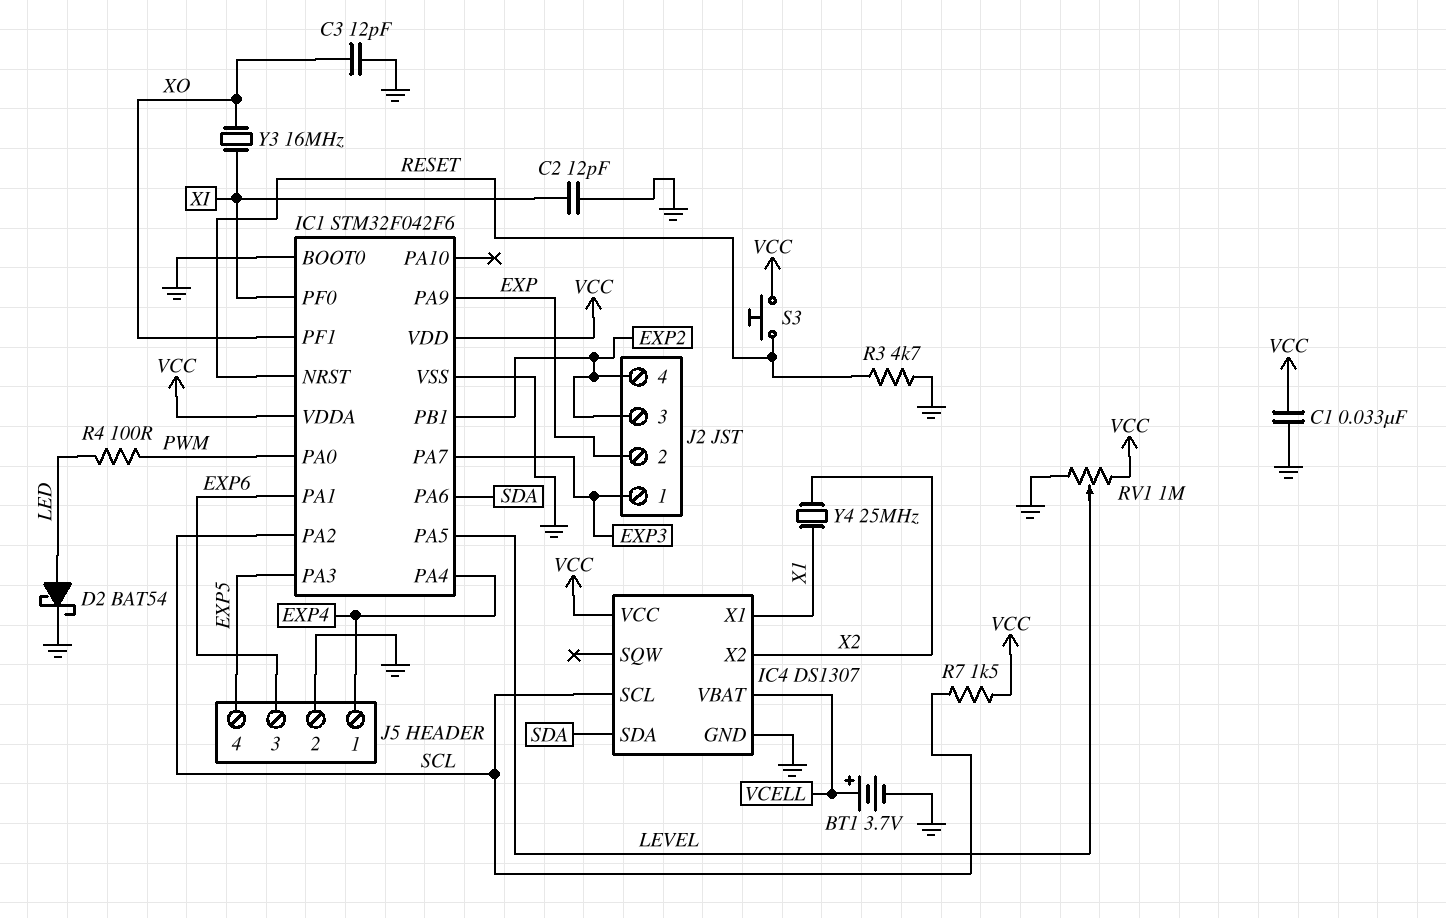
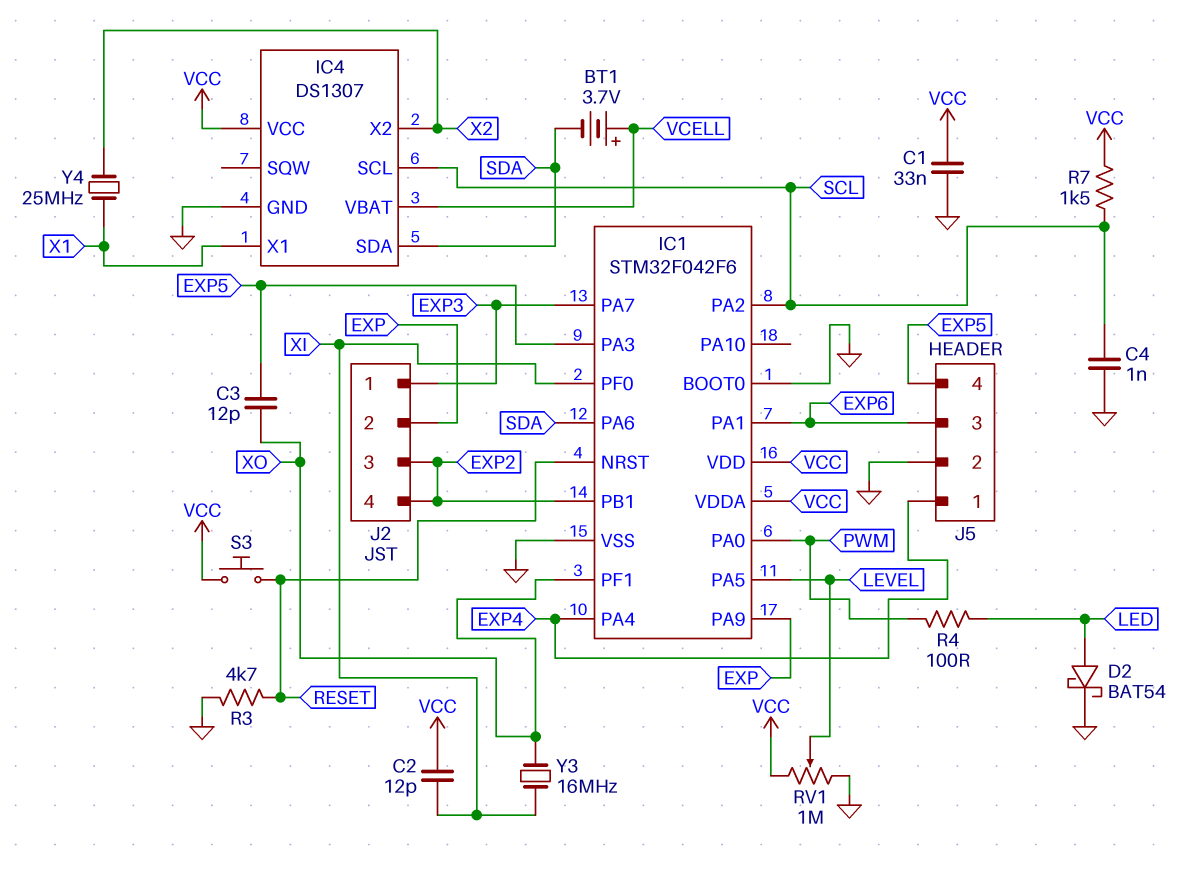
BT1: 3.7V (plus VCELL, minus GND) -> 3.7V (plus VCELL, minus SDA)
C2: 12pF (GND, XI) -> 12pF (VCC, XI)
C3: 12pF (GND, XO) -> 12pF (EXP5, XO)
C4: none -> 1nF (GND, SCL)

